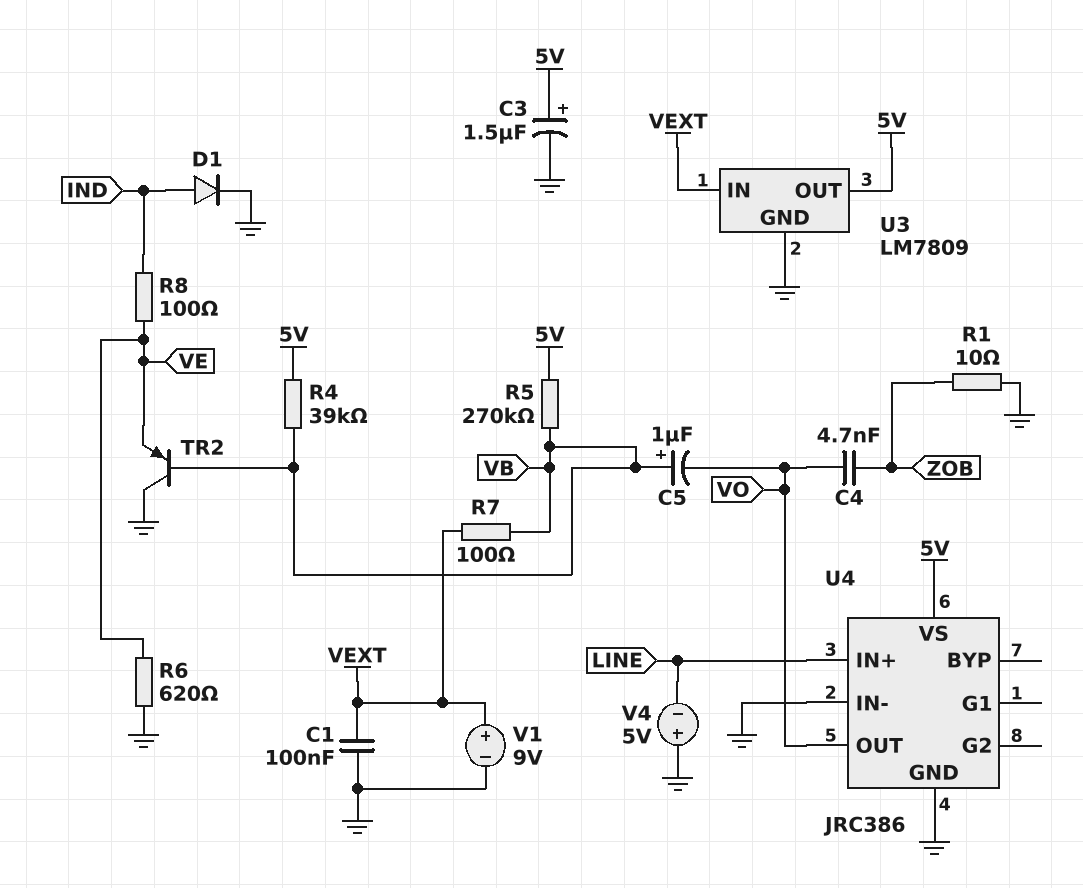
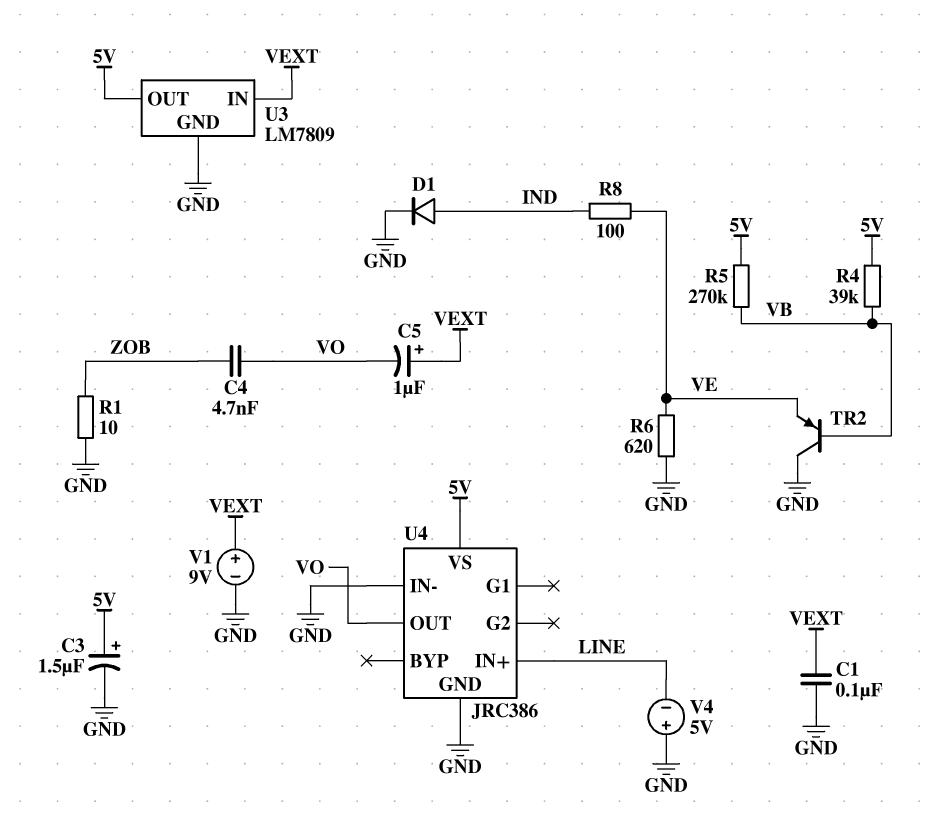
C5: 1uF (plus VB, minus VO) -> 1uF (plus VEXT, minus VO)
R7: 100 (VB, VEXT) -> none

